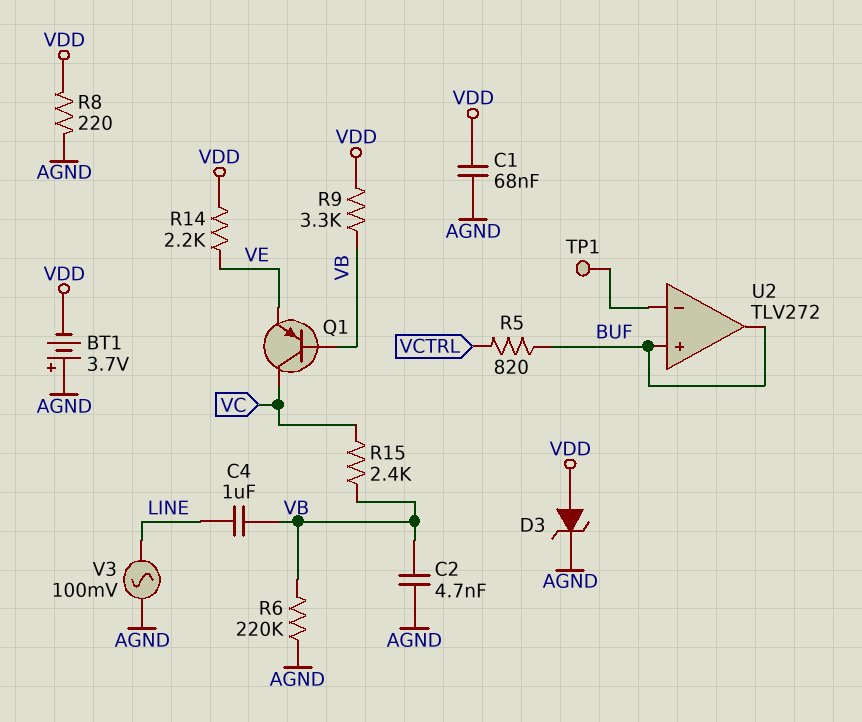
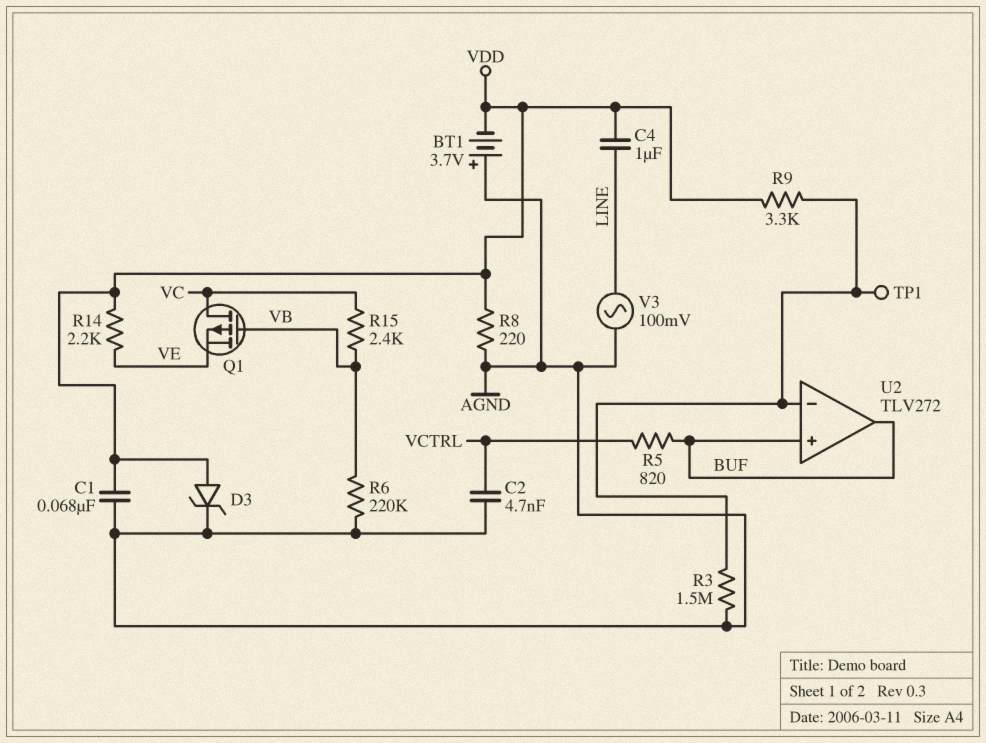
C2: 4.7nF (AGND, VB) -> 4.7nF (AGND, VCTRL)
C4: 1uF (LINE, VB) -> 1uF (LINE, VDD)
Q1: PNP (B VB, C VC, E VE) -> PMOS (G VB, D VC, S VE)
R3: none -> 1.5M (AGND, U2/in-)
R9: 3.3k (VB, VDD) -> 3.3k (U2/in-, VDD)

